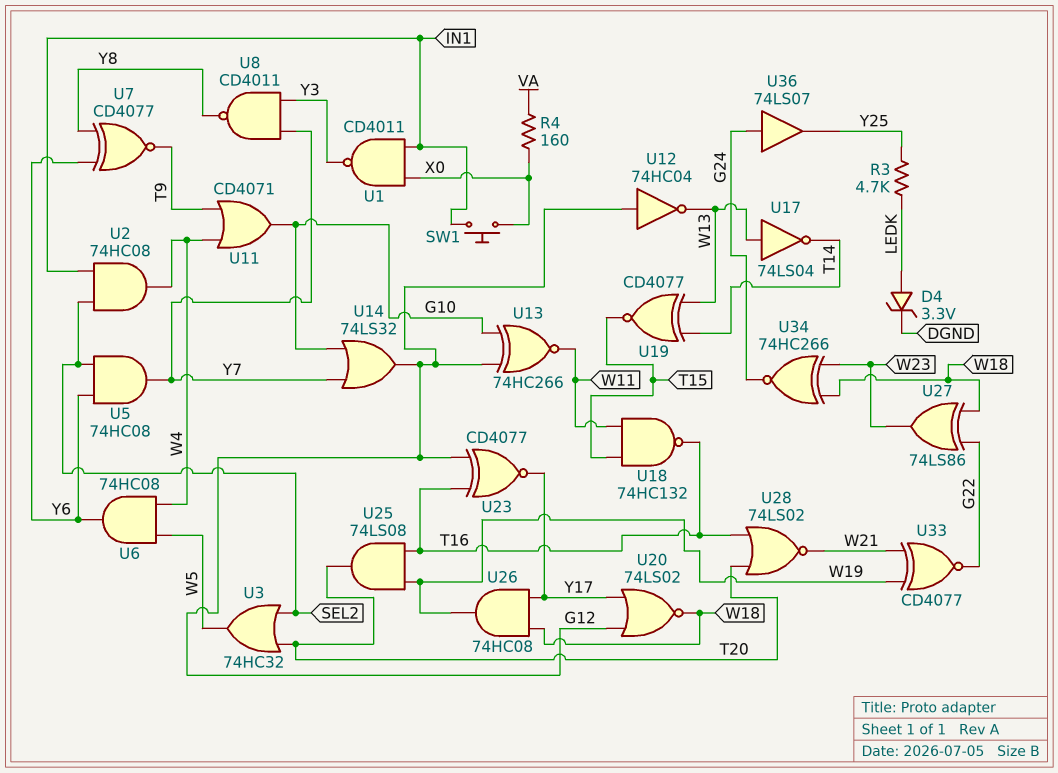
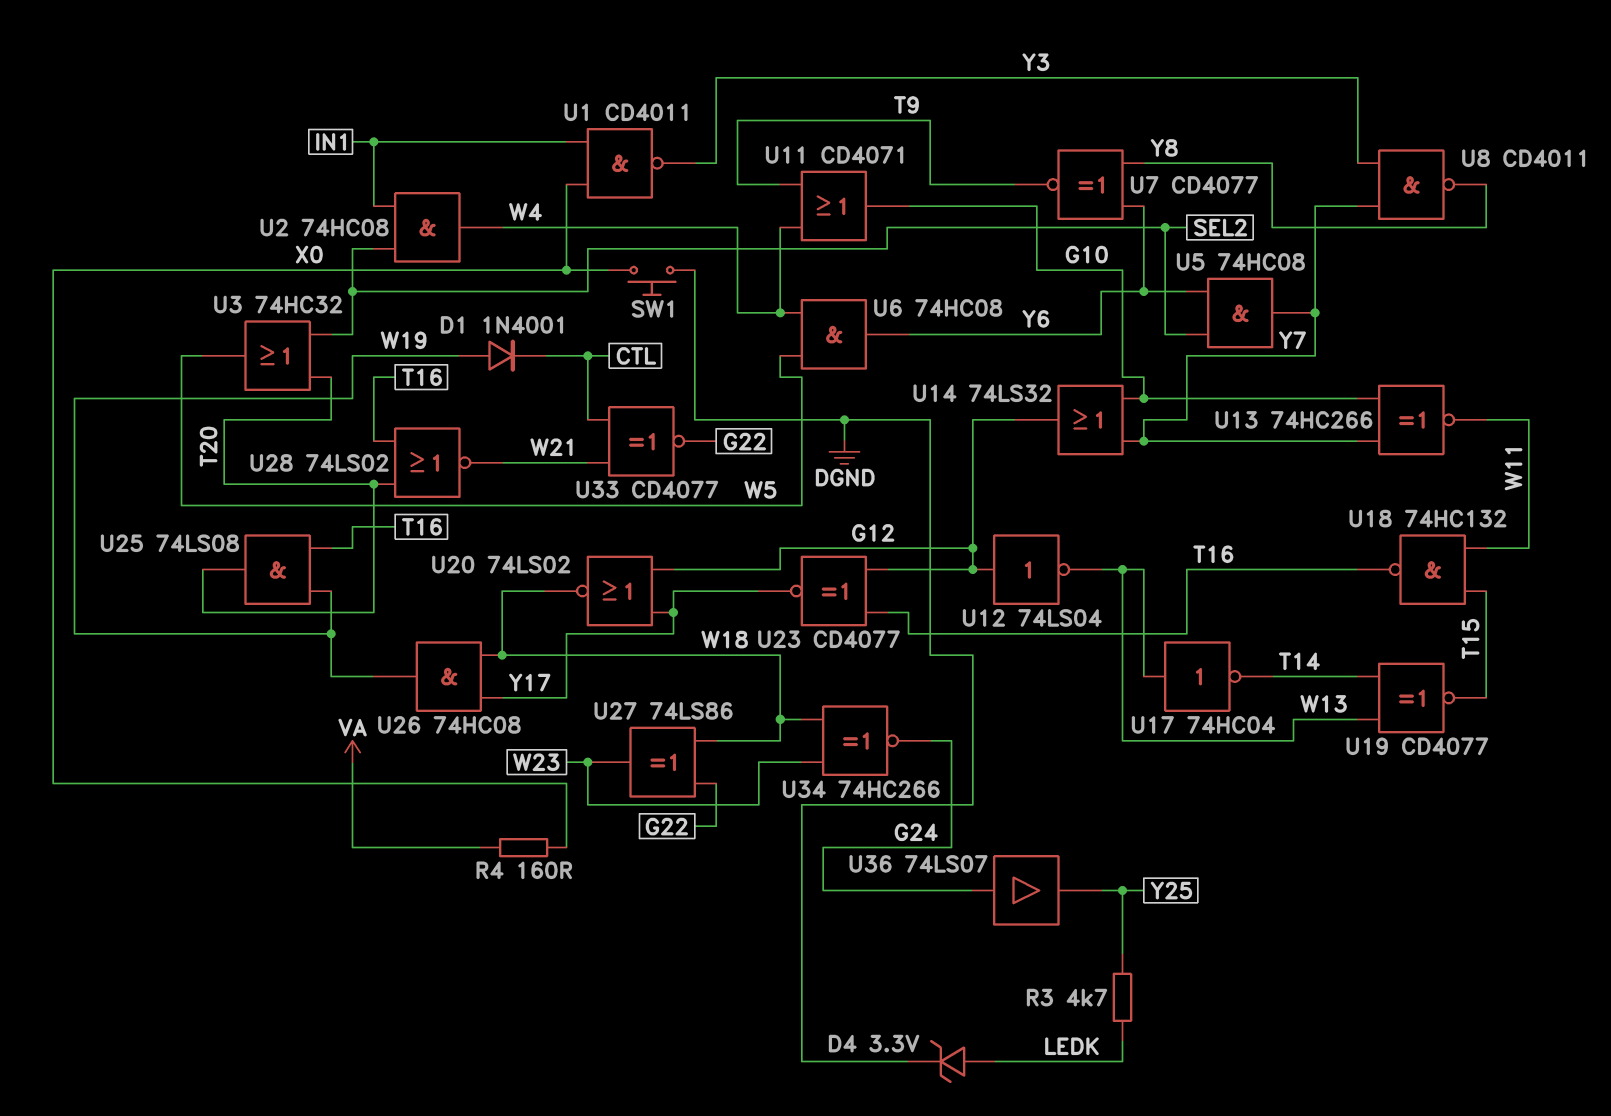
D1: none -> diode 1N4001 (A W19, K CTL)
SW1: button (IN1, X0) -> button (DGND, X0)
U12: NOT 74HC04 (in G12, out W13) -> NOT 74LS04 (in G12, out W13)
U13: XNOR 74HC266 (in G10, in G12, out W11) -> XNOR 74HC266 (in G10, in Y7, out W11)
U17: NOT 74LS04 (in W13, out T14) -> NOT 74HC04 (in W13, out T14)
U33: XNOR CD4077 (in W19, in W21, out G22) -> XNOR CD4077 (in CTL, in W21, out G22)

